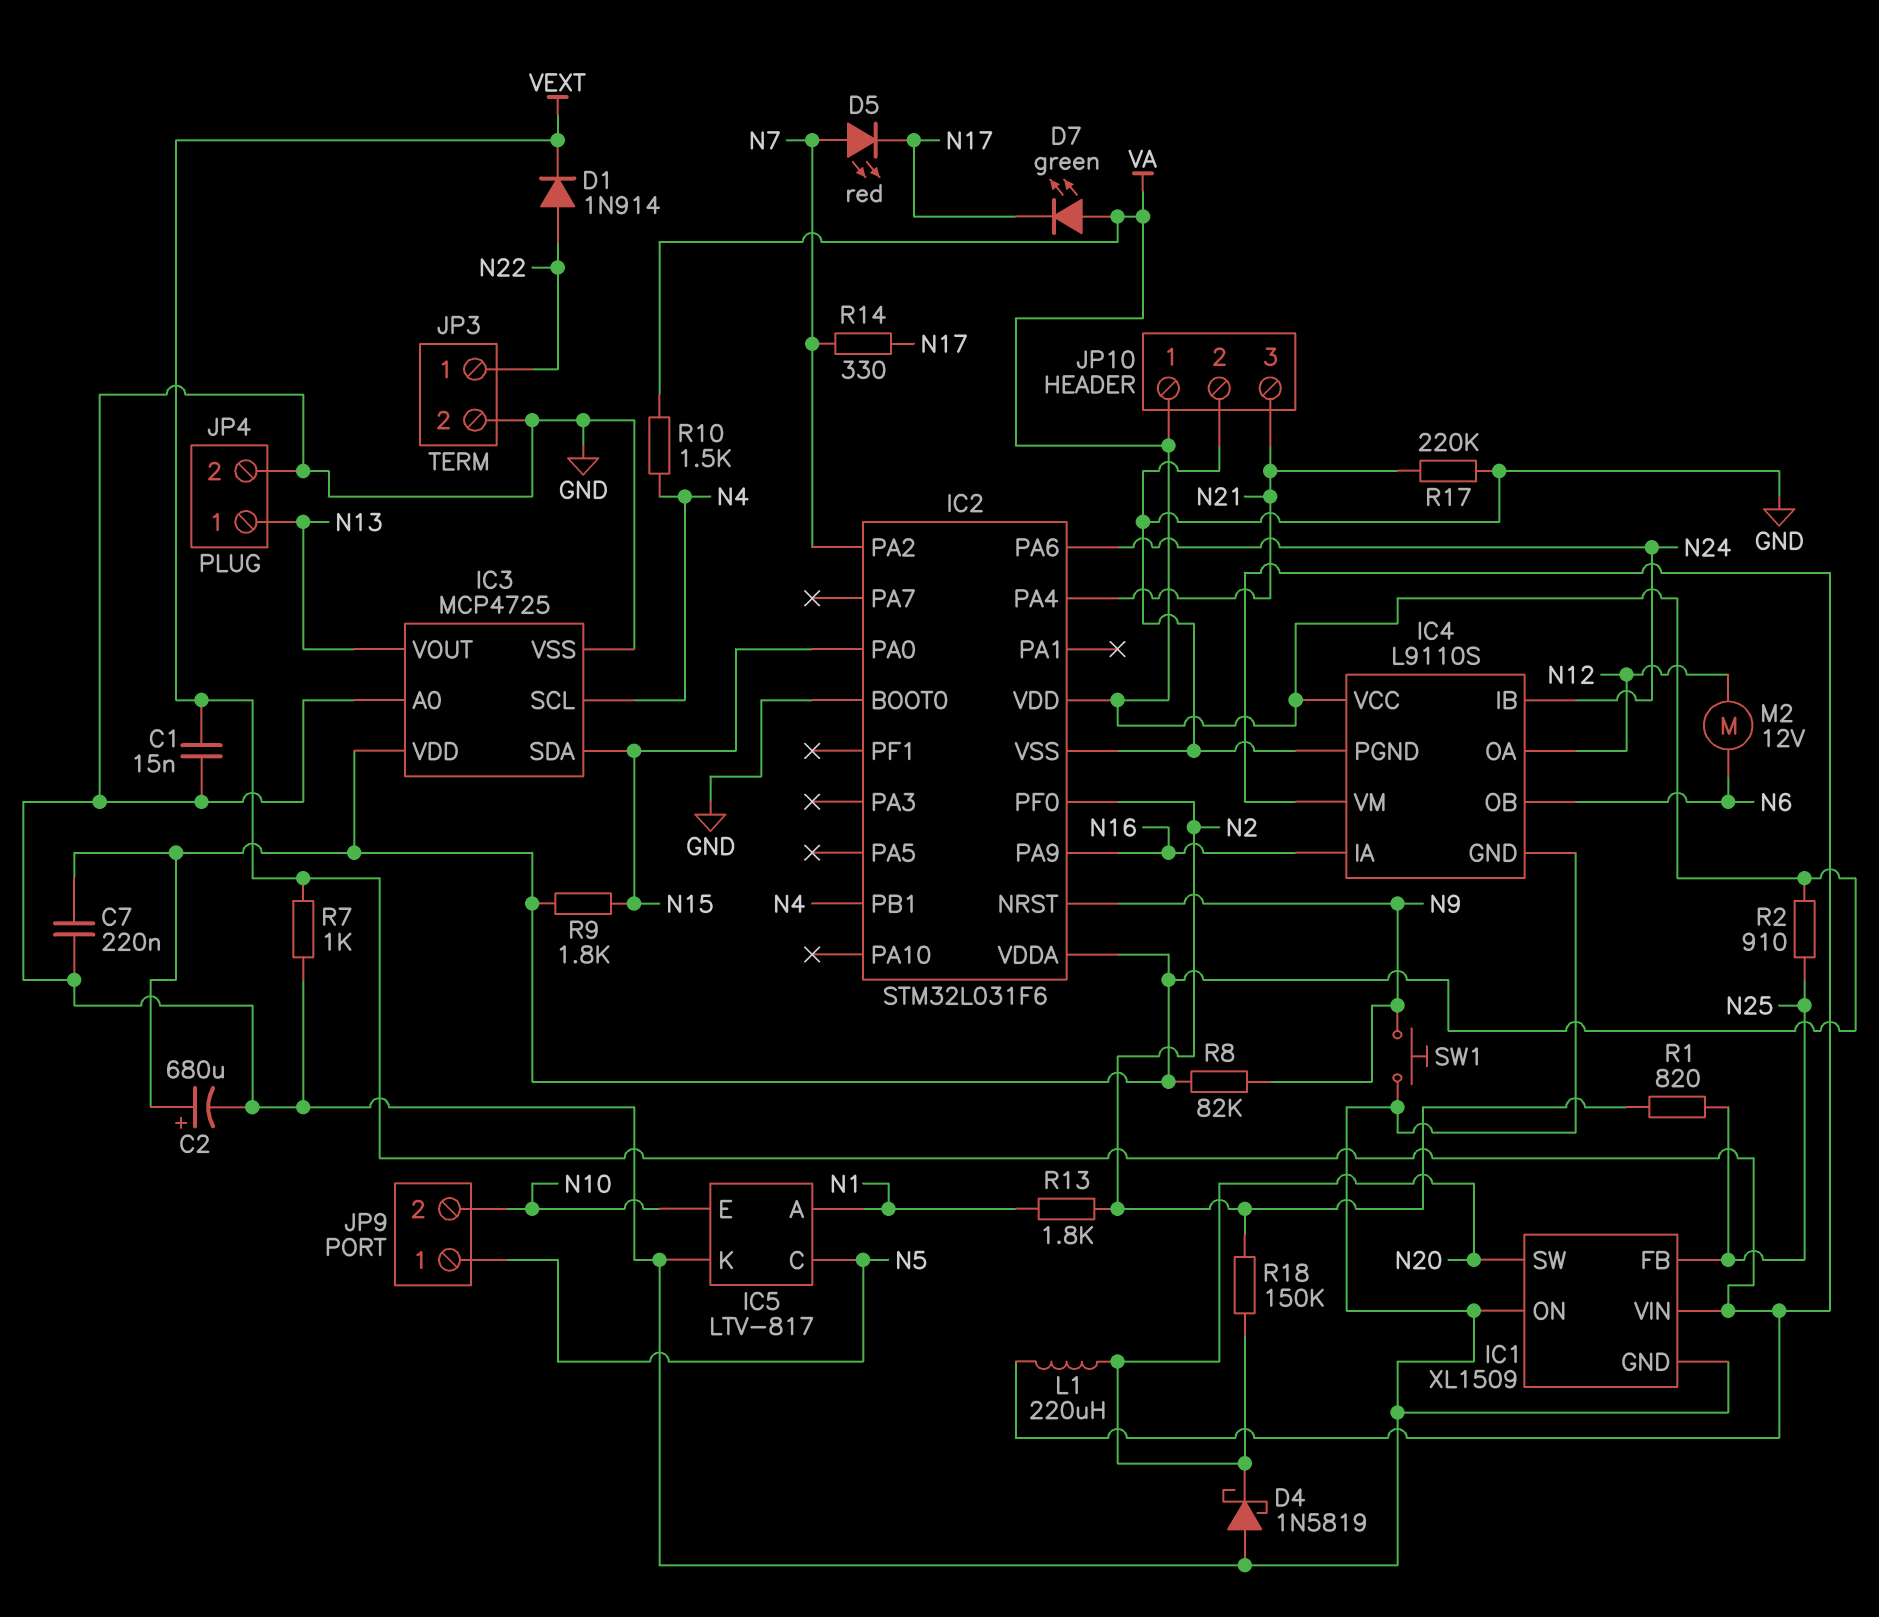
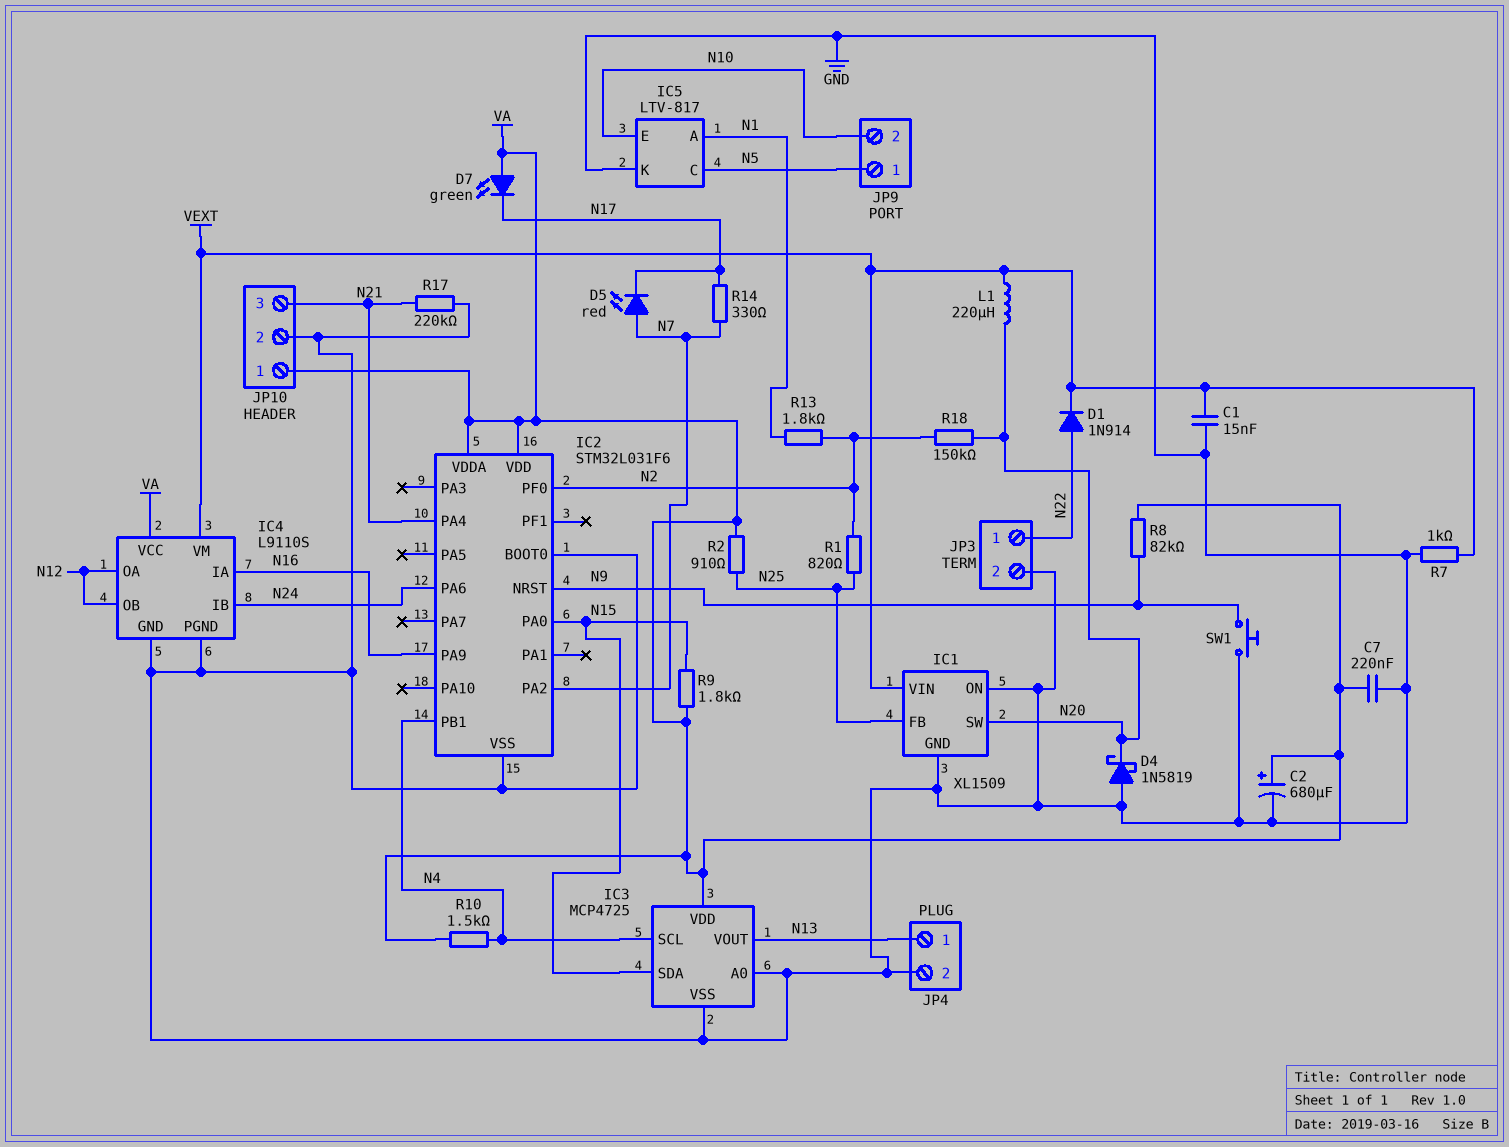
IC4 pin OB: N6 -> N12
M2: motor 12V (N6, N12) -> none

